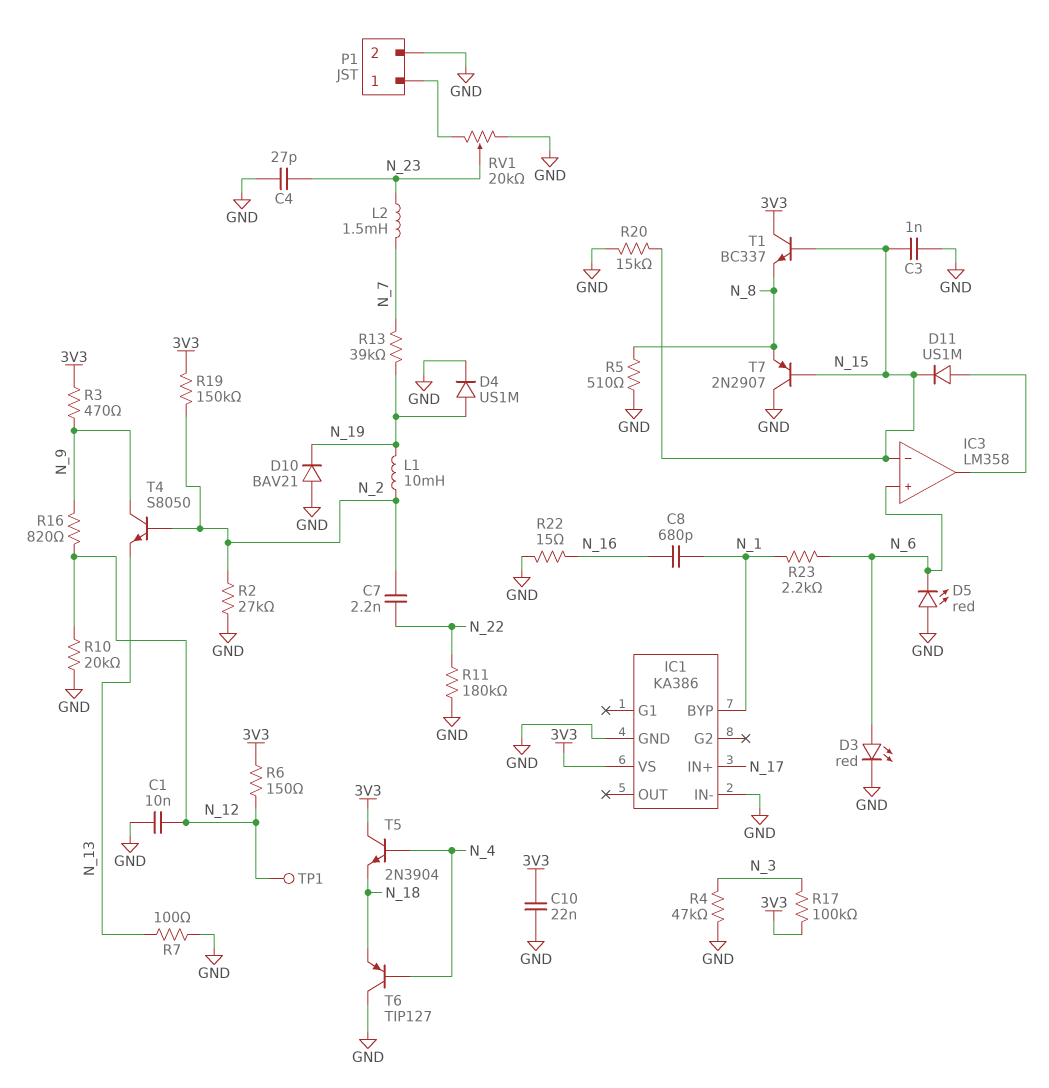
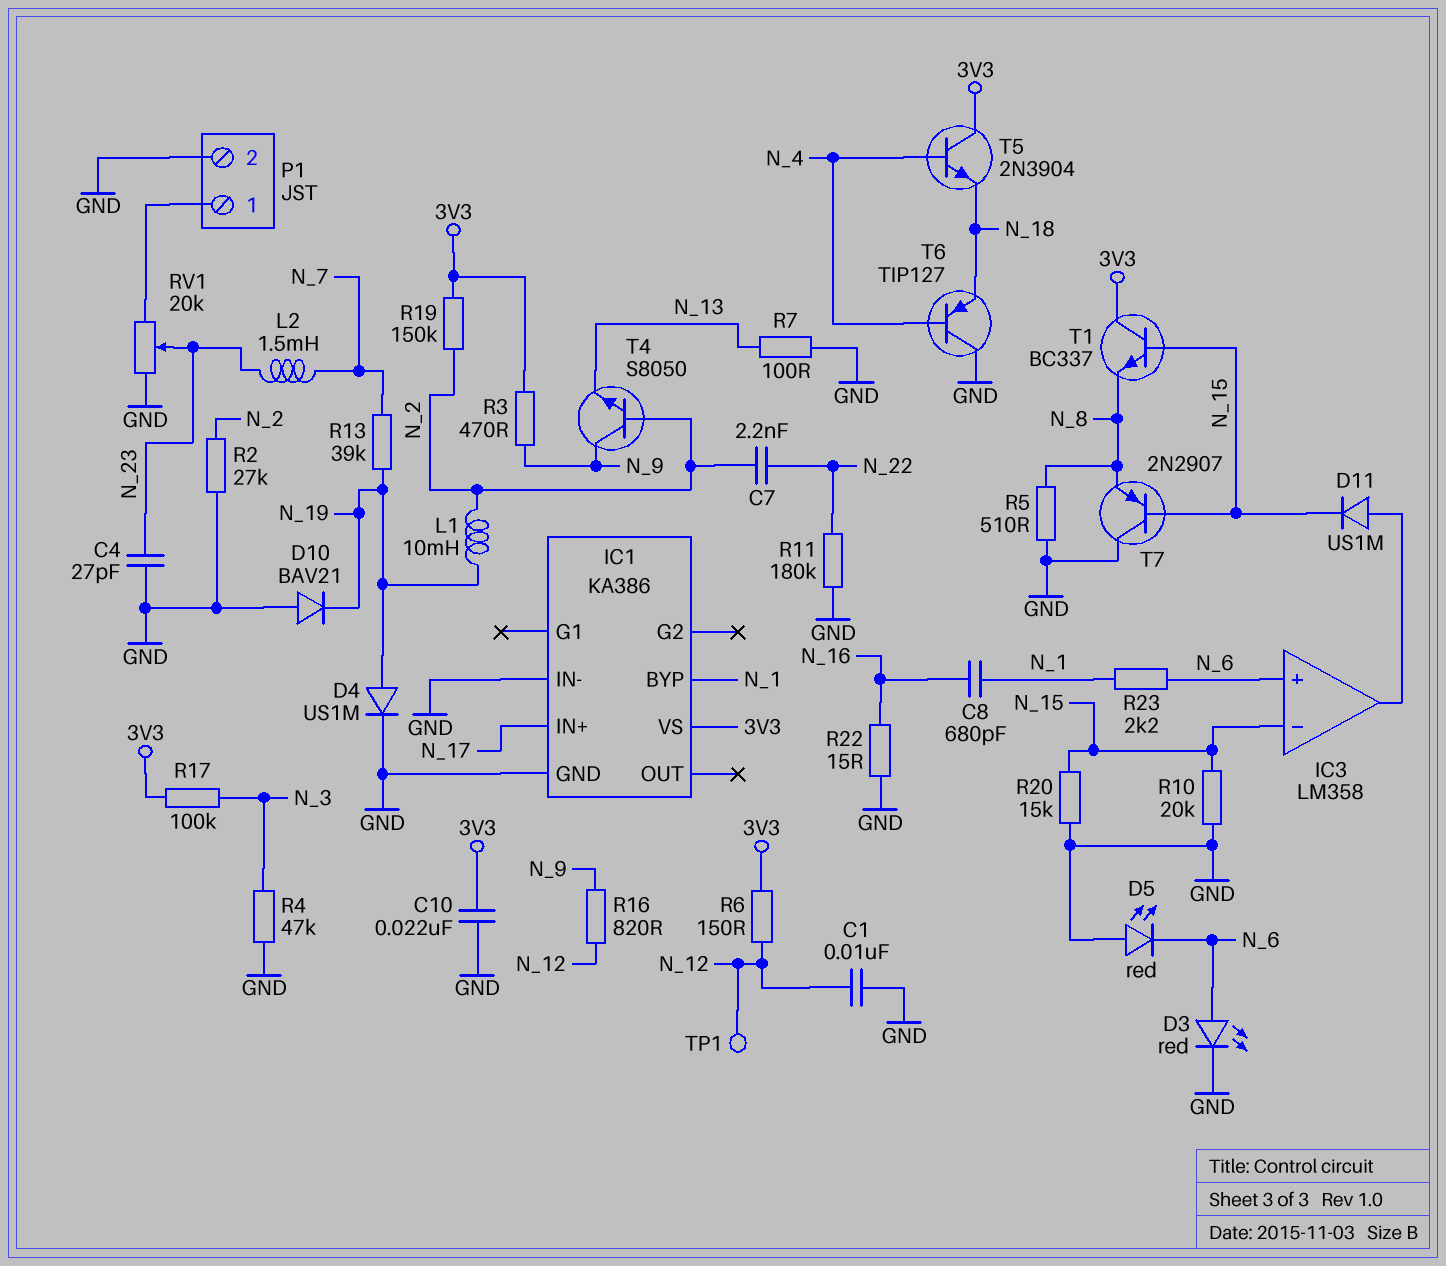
C3: 1nF (GND, N_15) -> none
R10: 20k (GND, N_12) -> 20k (GND, N_15)

